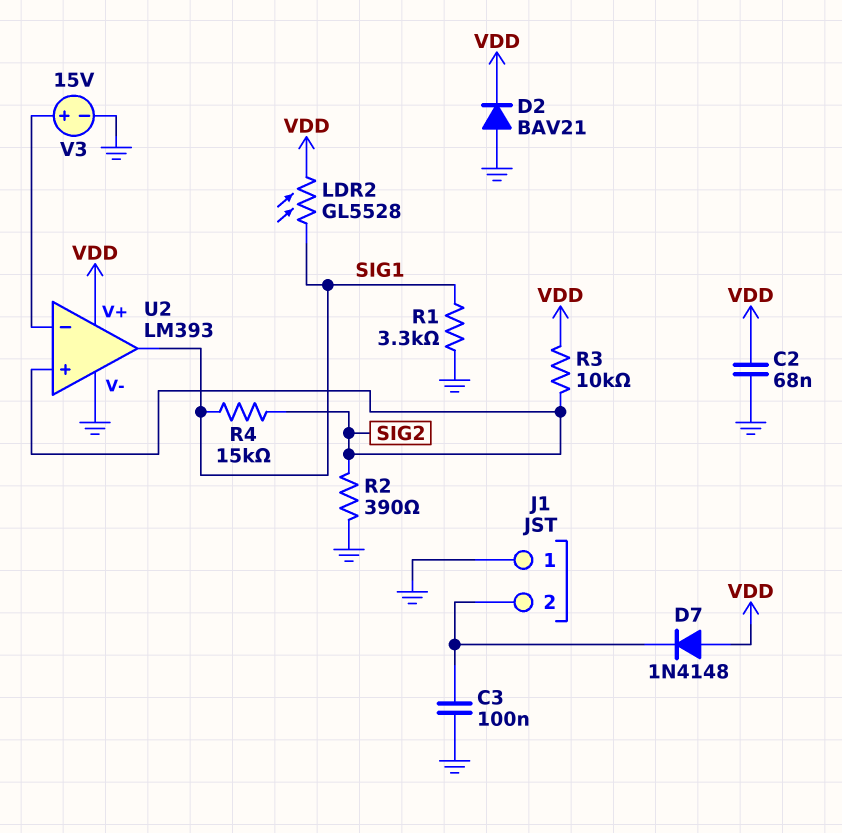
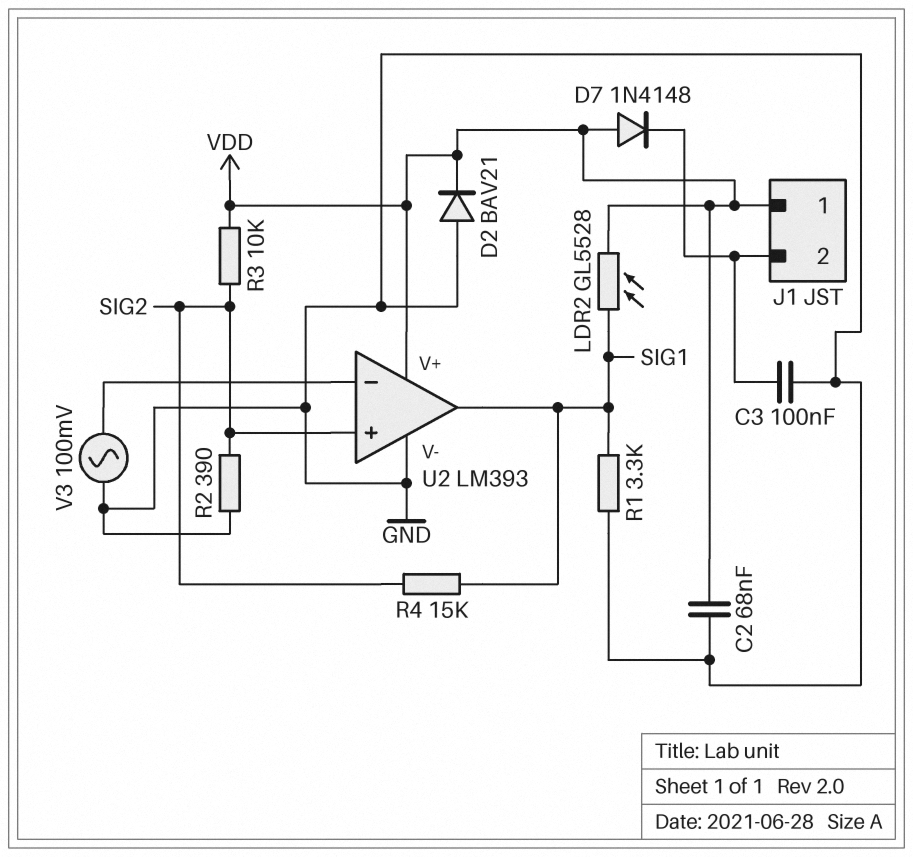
J1 pin 1: GND -> VDD
V3: 15V (plus U2/in-, minus GND) -> AC 100mV (GND, U2/in-)

